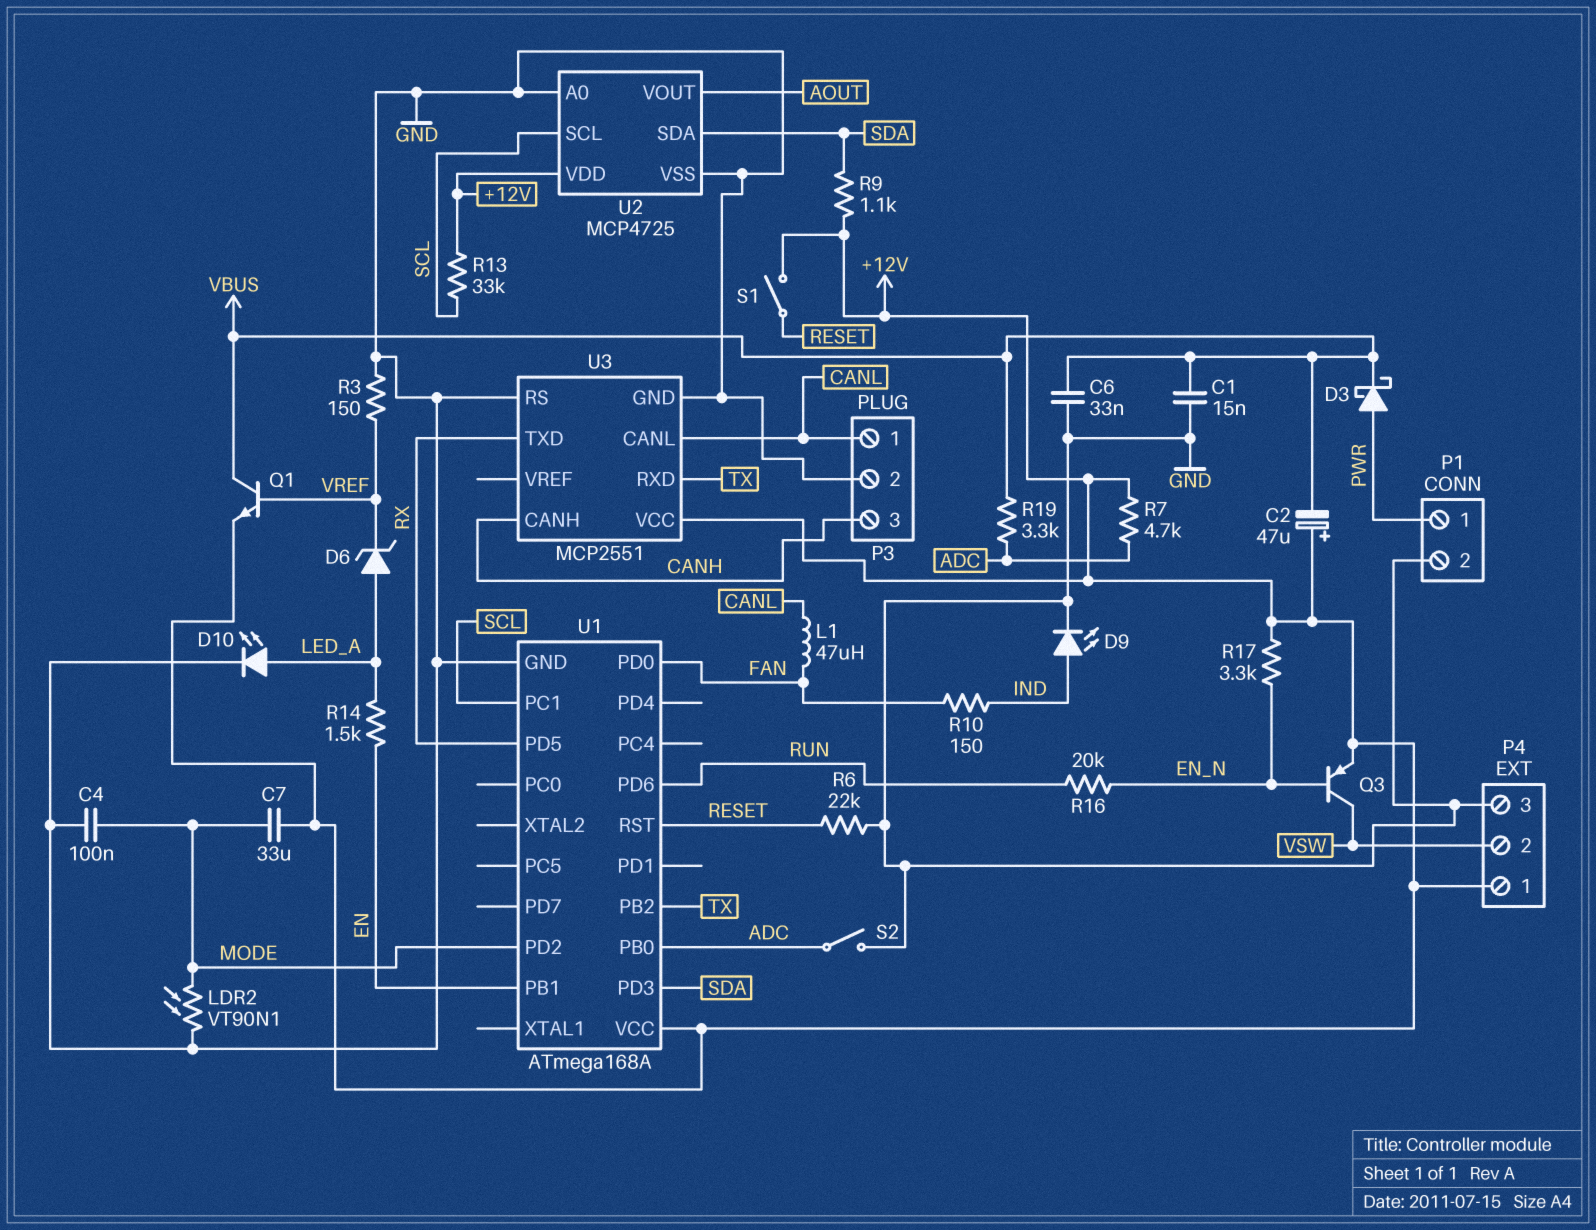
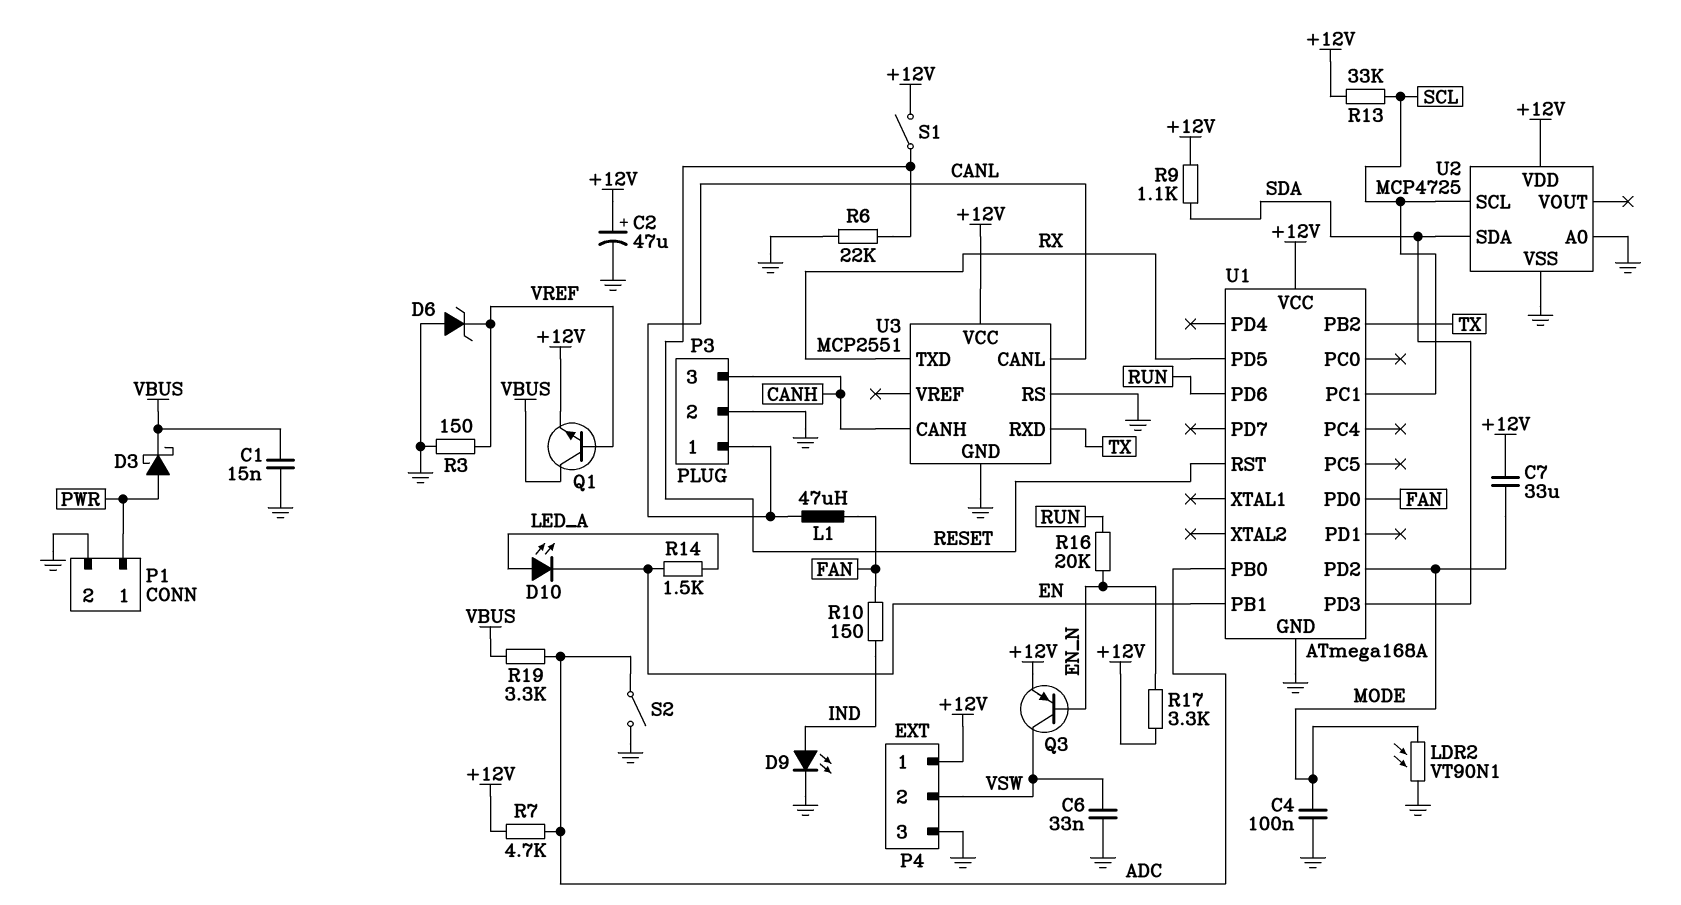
C2: 47uF (plus +12V, minus VBUS) -> 47uF (plus +12V, minus GND)
C6: 33nF (GND, VBUS) -> 33nF (GND, VSW)
D6: zener (A LED_A, K VREF) -> zener (A GND, K VREF)
D10: LED (A LED_A, K GND) -> LED (A LED_A, K EN)
U2 pin VOUT: AOUT -> none

